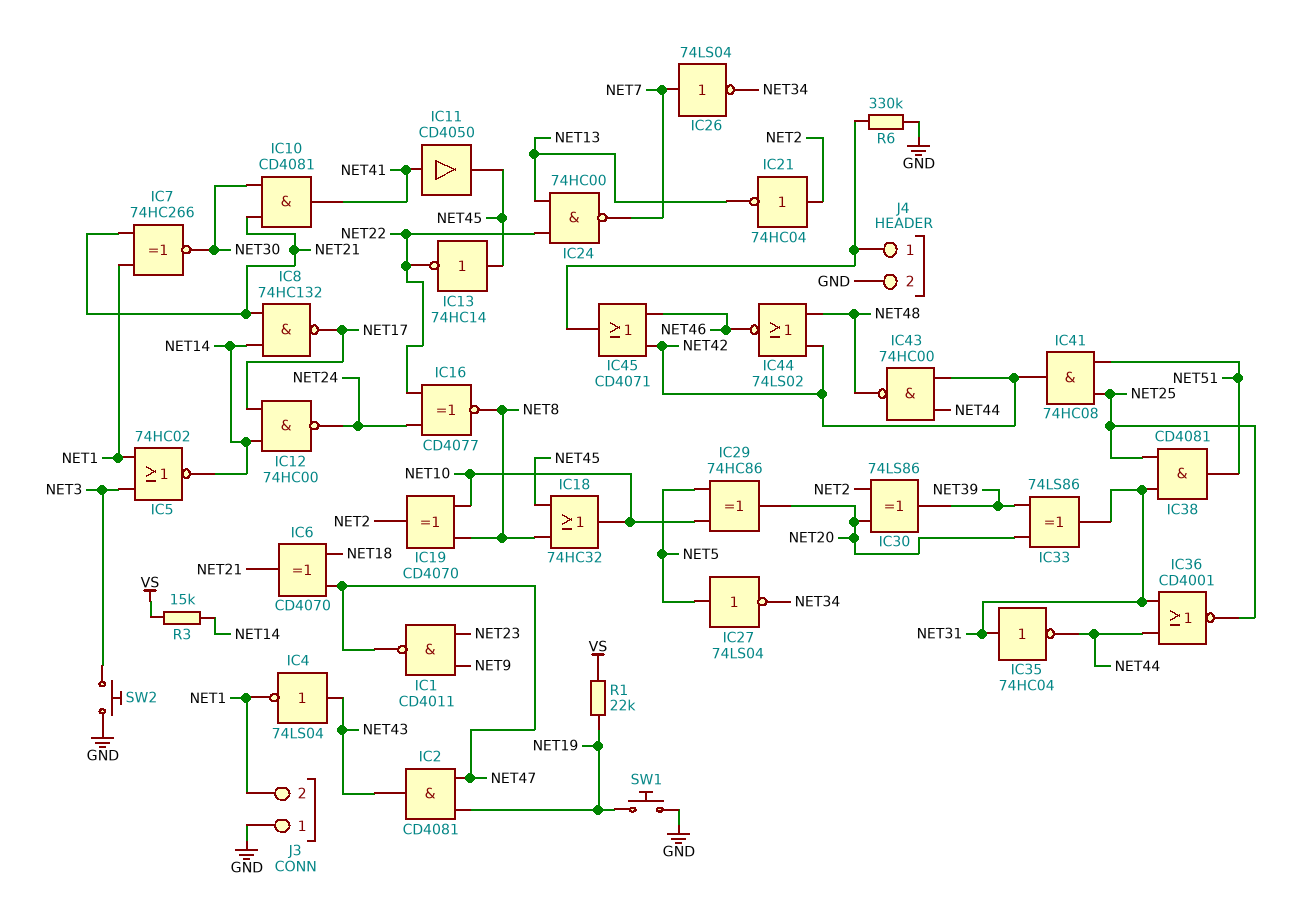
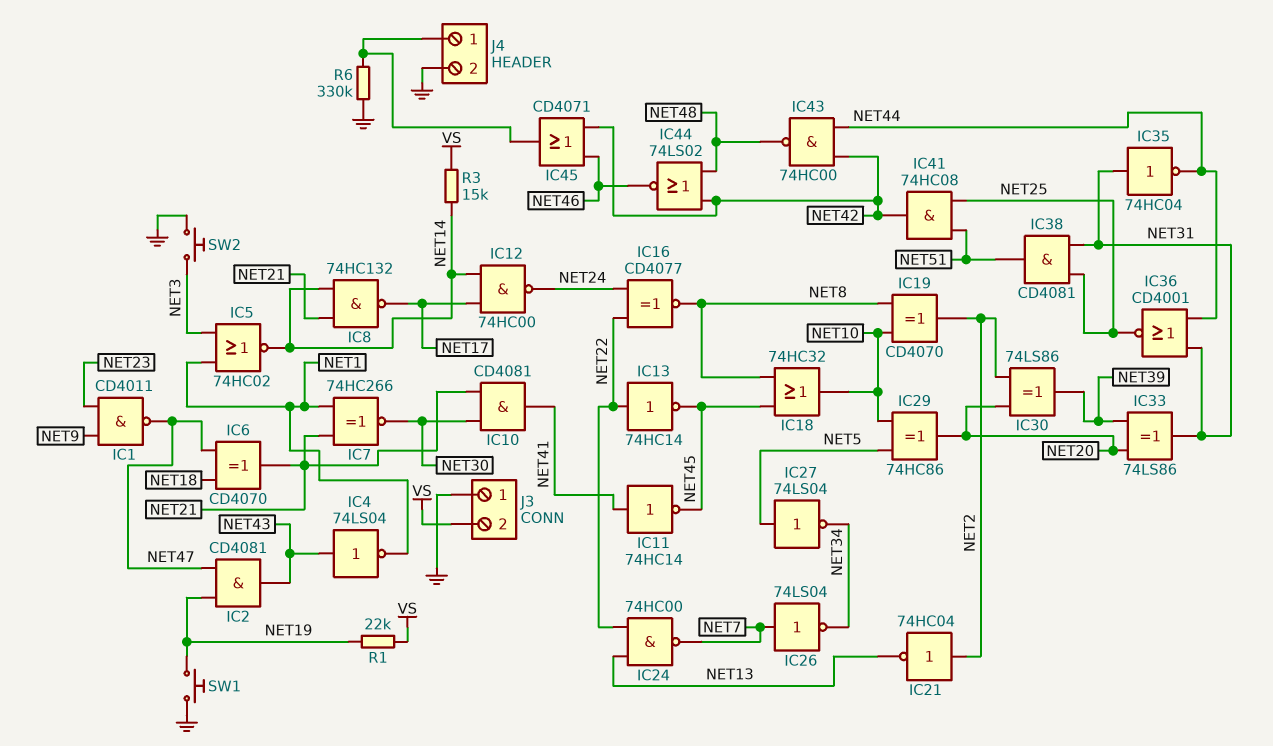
IC11: buffer CD4050 (in NET41, out NET45) -> NOT 74HC14 (in NET41, out NET45)
IC13: NOT 74HC14 (in NET45, out NET22) -> NOT 74HC14 (in NET22, out NET45)
J3 pin 2: NET1 -> VS

